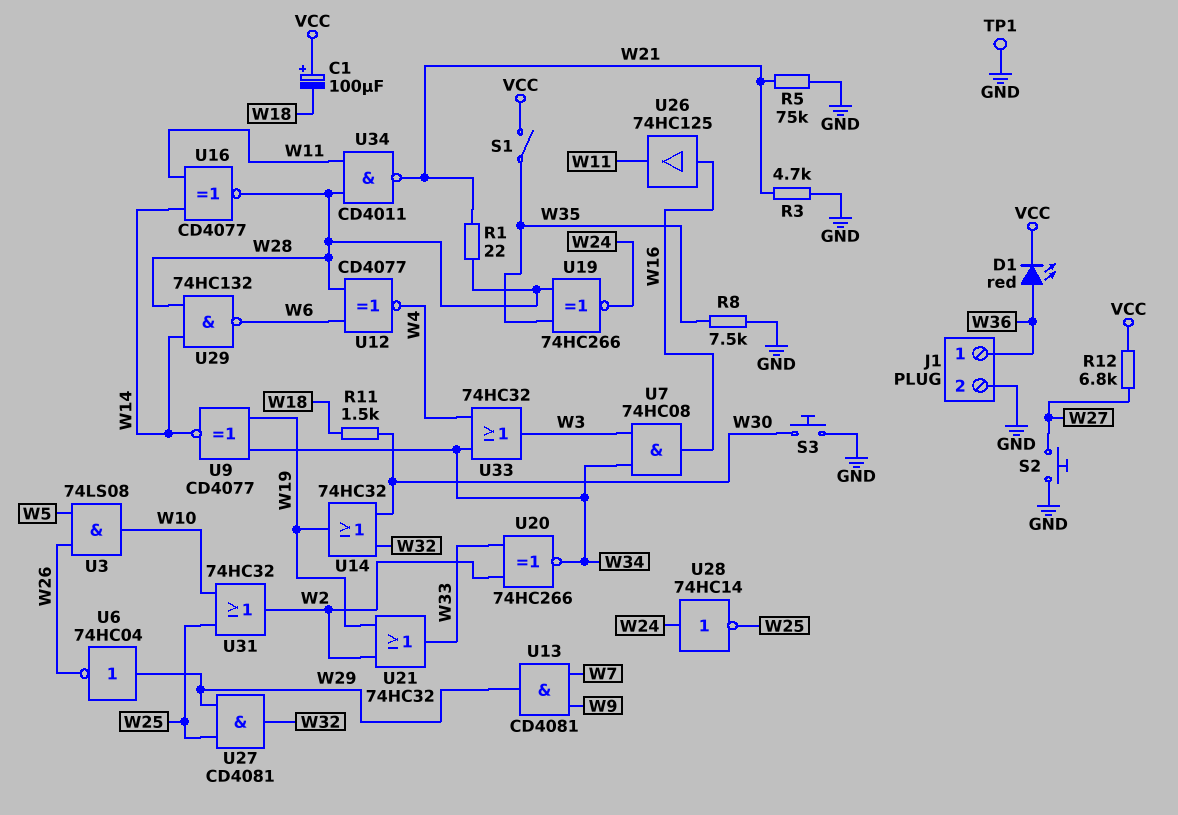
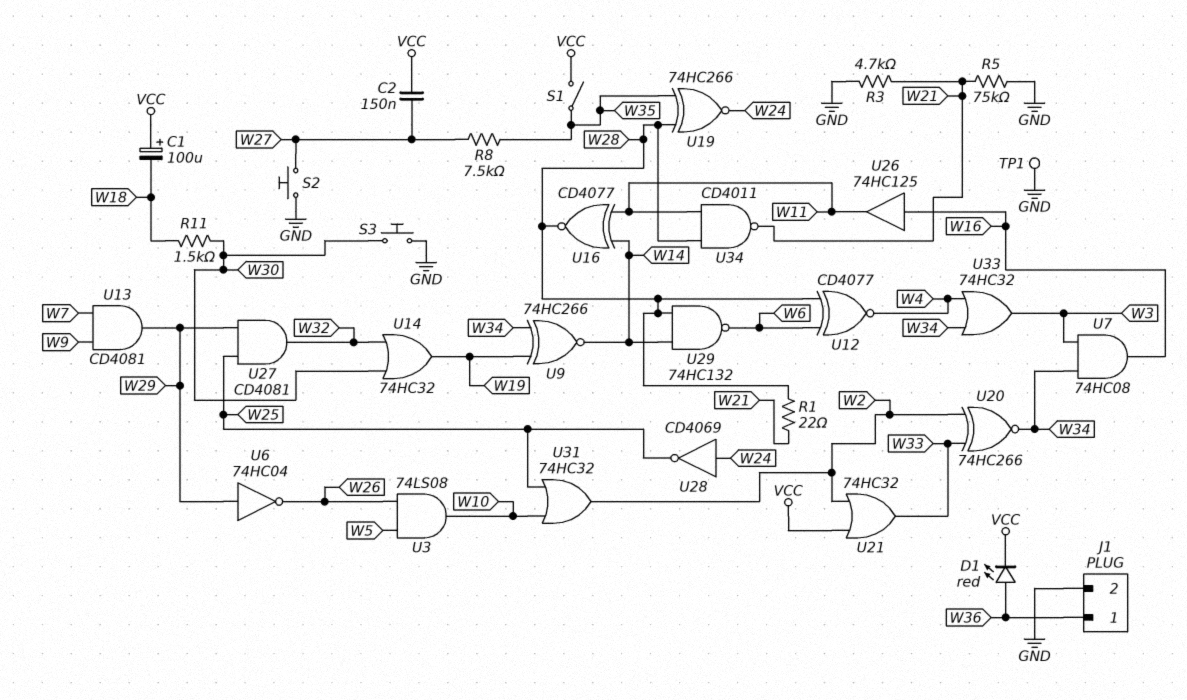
C2: none -> 150nF (VCC, W27)
R8: 7.5k (GND, W35) -> 7.5k (W27, W35)
R12: 6.8k (VCC, W27) -> none
U9: XNOR CD4077 (in W19, in W34, out W14) -> XNOR 74HC266 (in W19, in W34, out W14)
U21: OR 74HC32 (in W2, in W19, out W33) -> OR 74HC32 (in VCC, in W2, out W33)
U28: NOT 74HC14 (in W24, out W25) -> NOT CD4069 (in W24, out W25)

